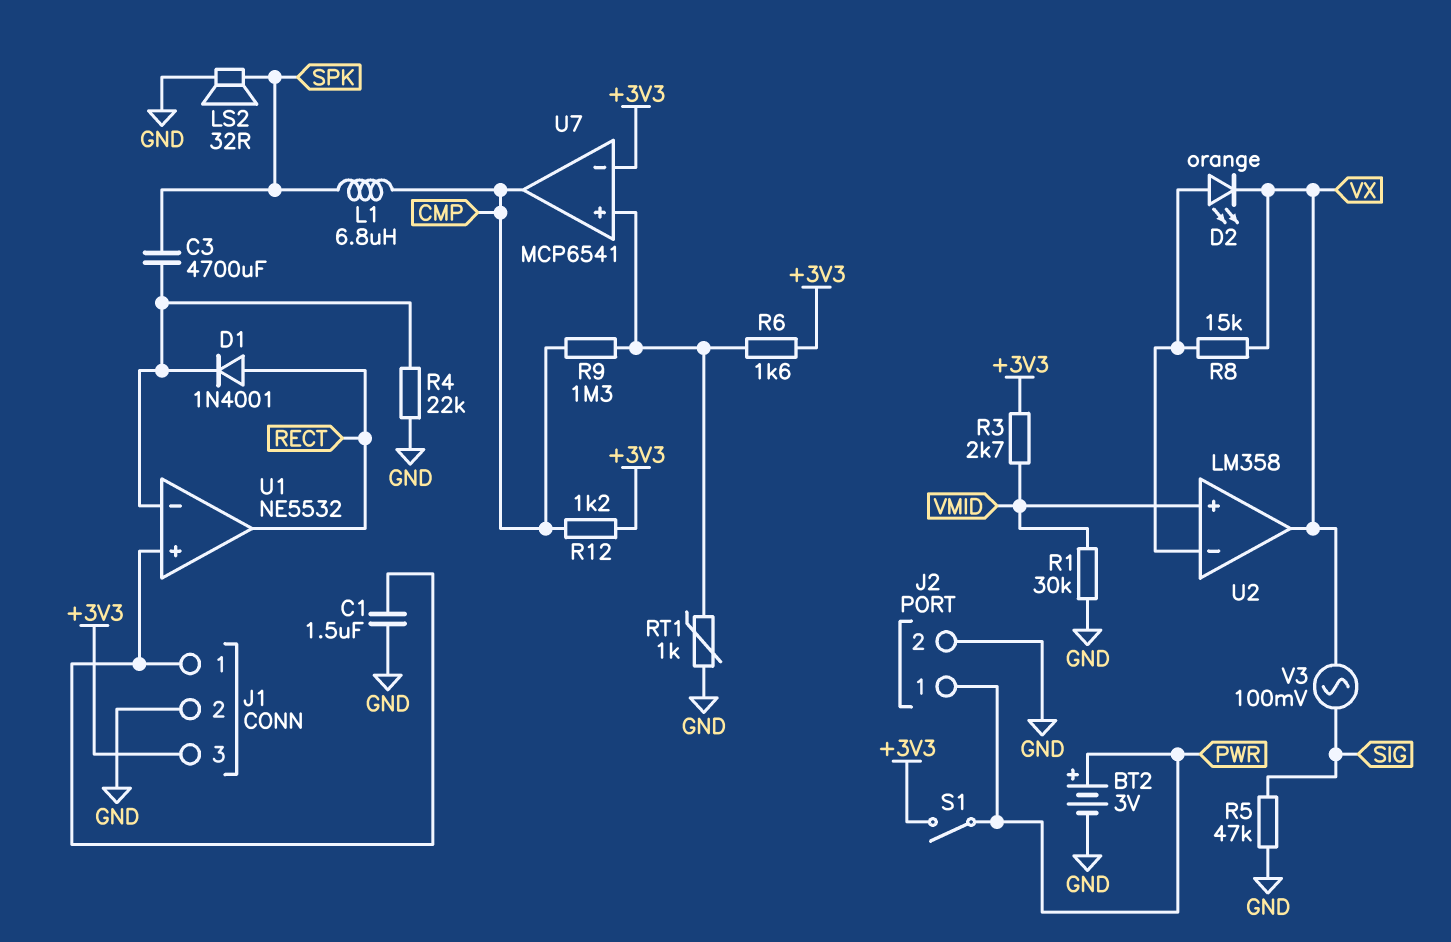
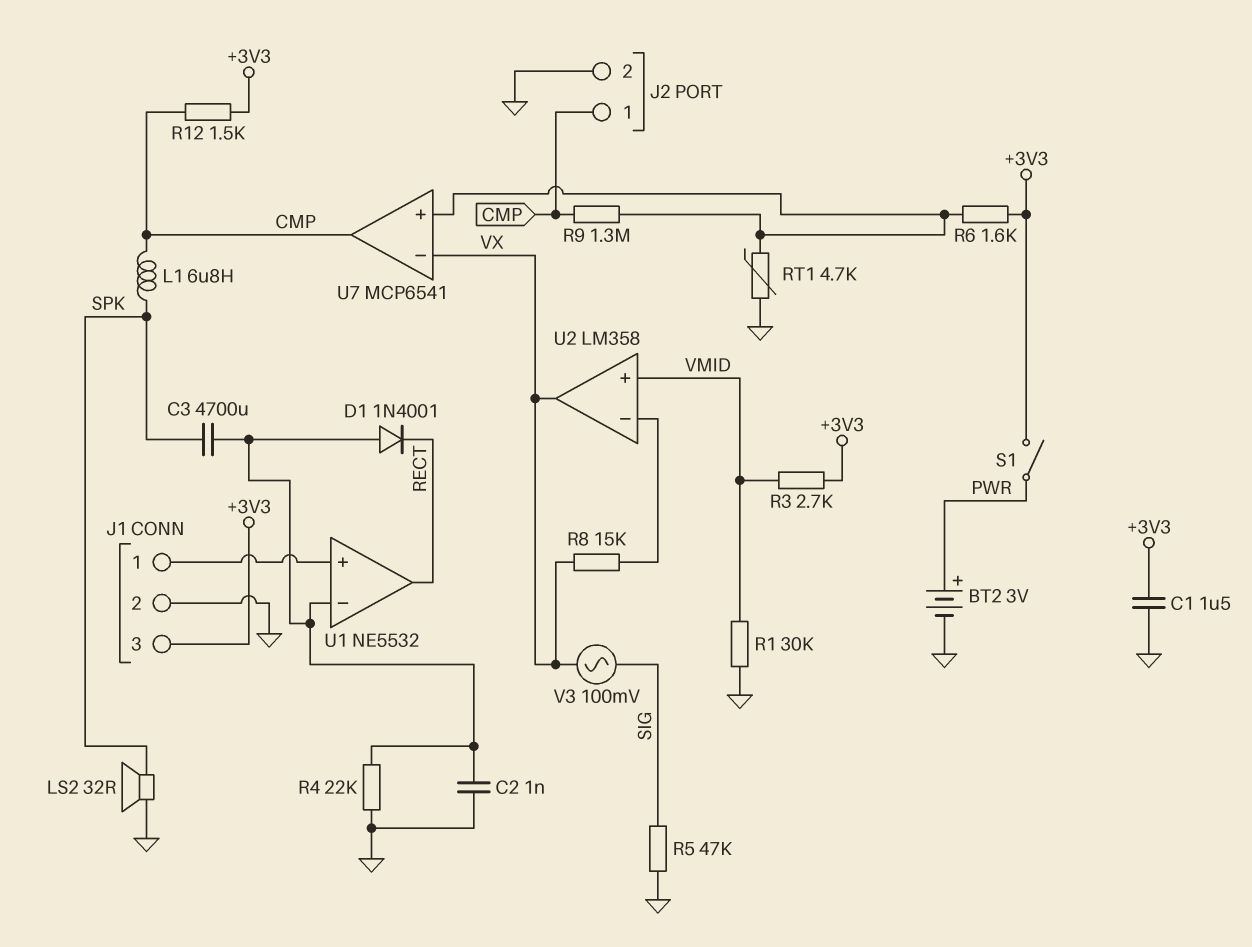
C1: 1.5uF (GND, J1/1) -> 1.5uF (+3V3, GND)
C2: none -> 1nF (GND, U1/in-)
D1: diode 1N4001 (A RECT, K U1/in-) -> diode 1N4001 (A U1/in-, K RECT)
D2: LED orange (A U2/in-, K VX) -> none
J2 pin 1: PWR -> CMP
R12: 1.2k (+3V3, CMP) -> 1.5k (+3V3, CMP)
RT1: 1k (GND, U7/in+) -> 4.7k (GND, U7/in+)
U7 pin in-: +3V3 -> VX

